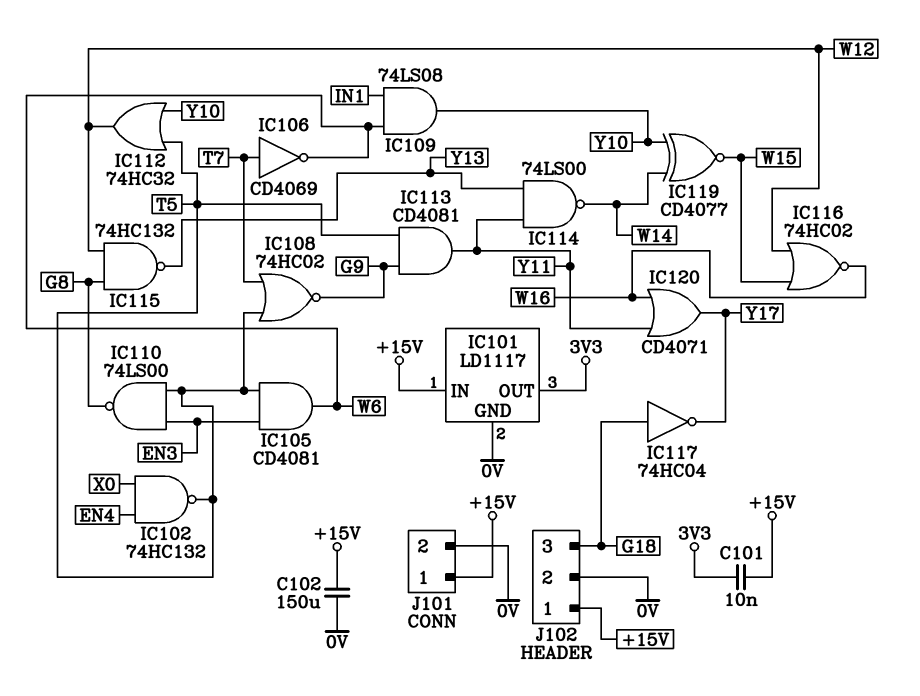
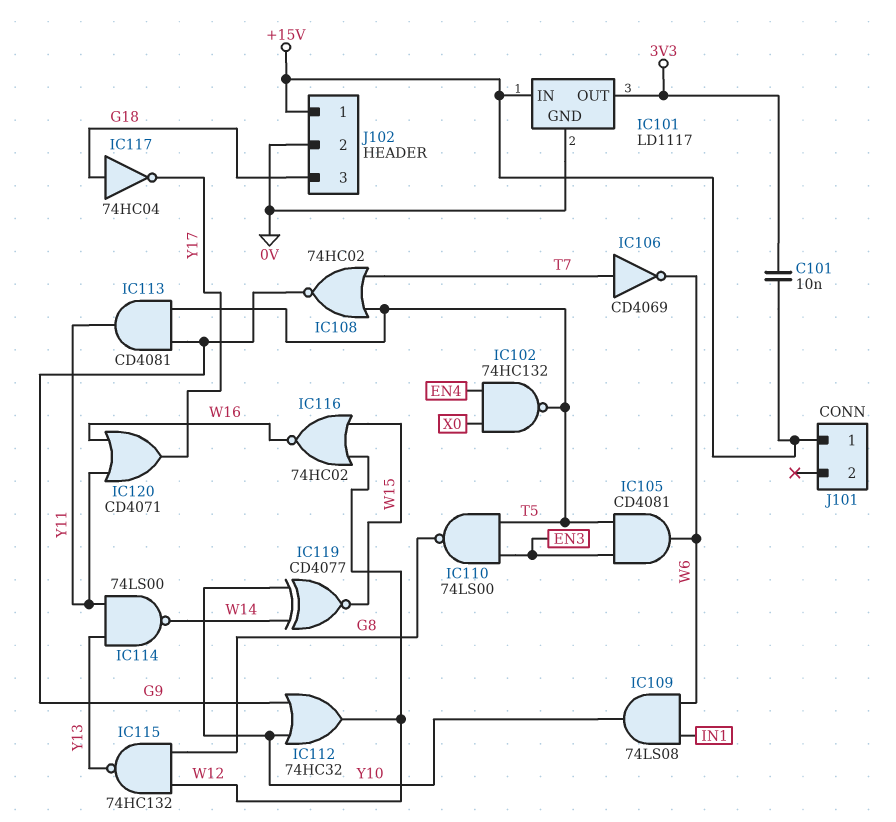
C102: 150uF (+15V, 0V) -> none
IC112: OR 74HC32 (in T5, in Y10, out W12) -> OR 74HC32 (in G9, in Y10, out W12)
J101 pin 2: 0V -> none

